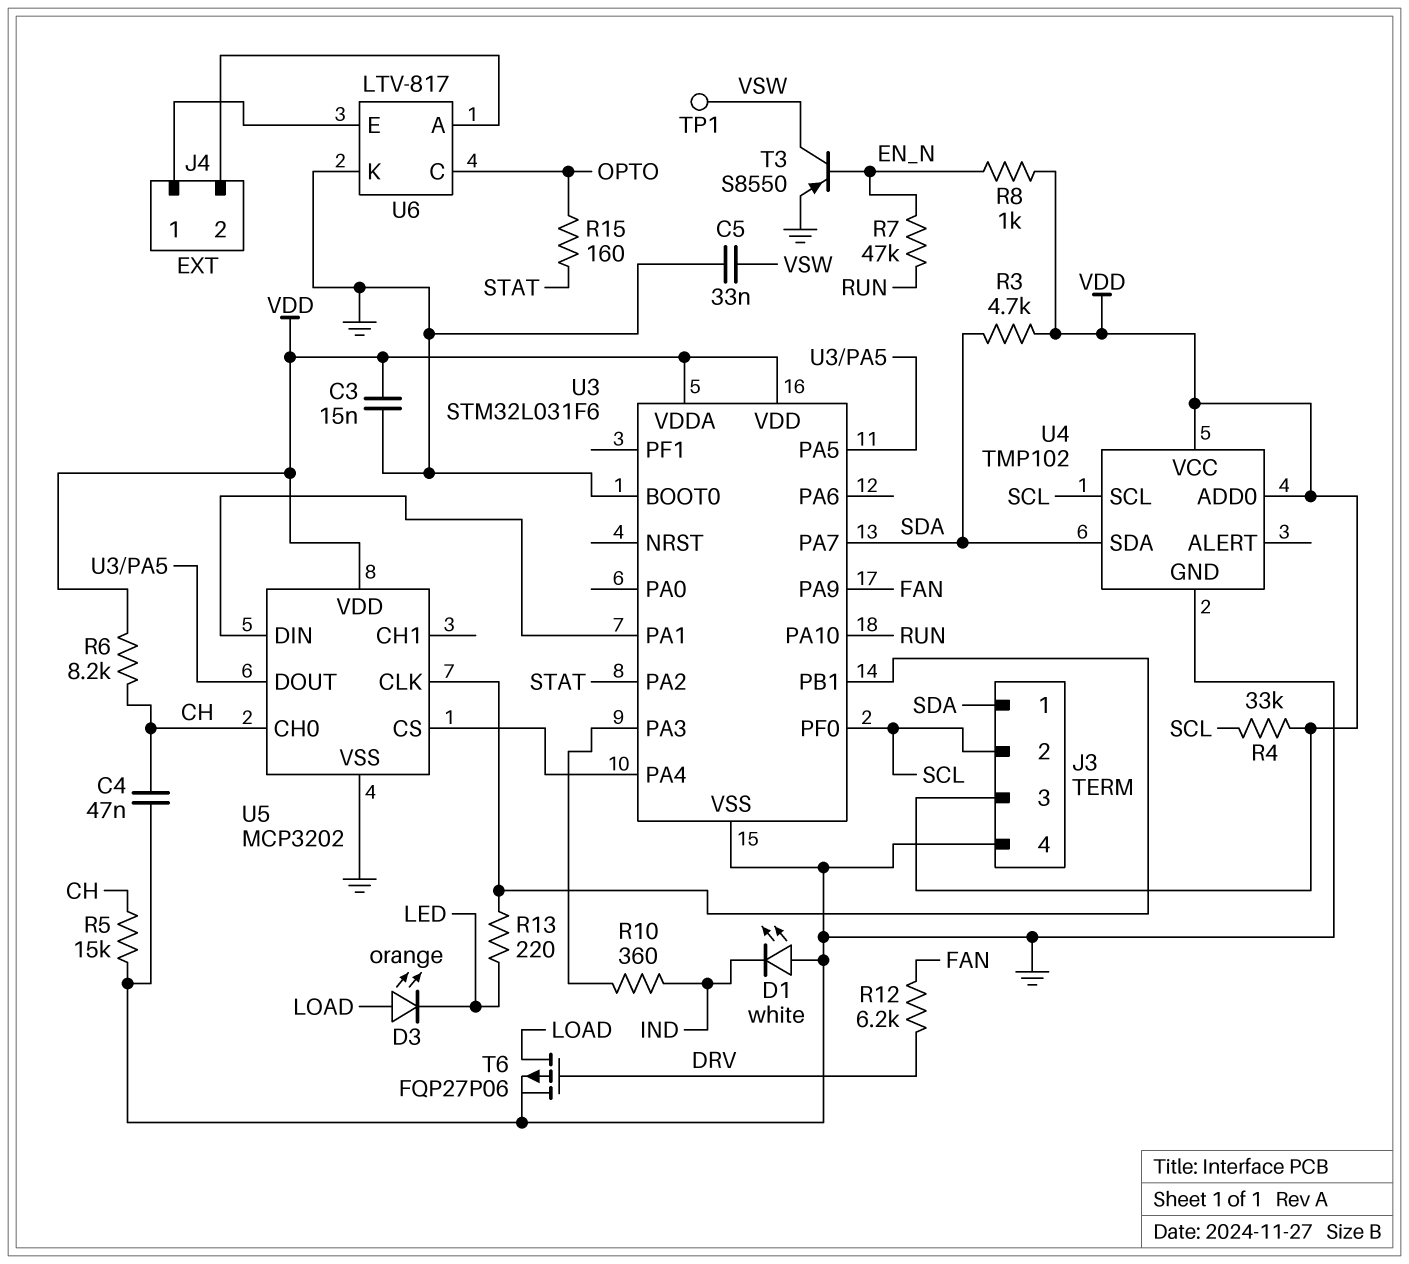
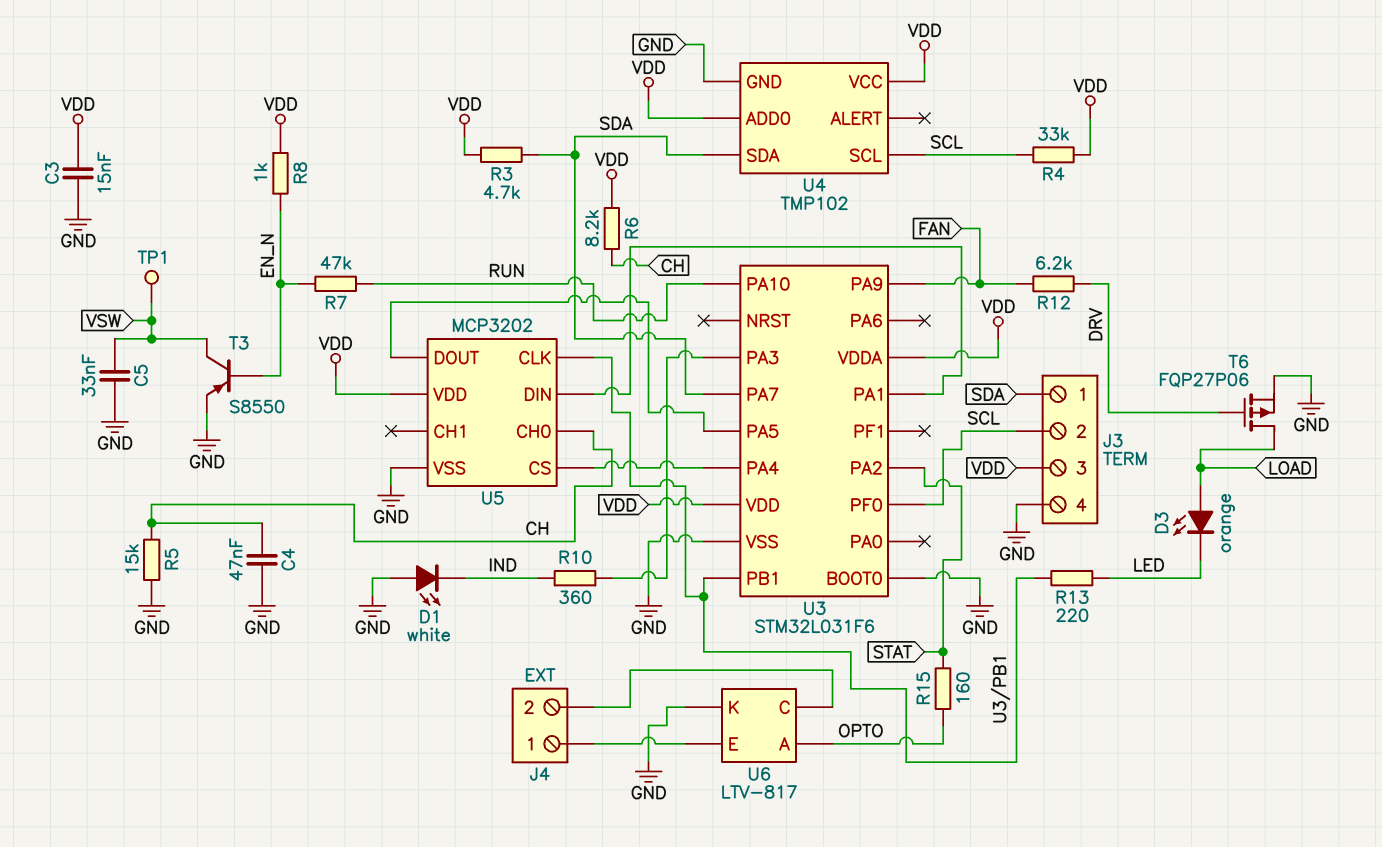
U6 pin A: J4/2 -> OPTO
U6 pin C: OPTO -> J4/2

